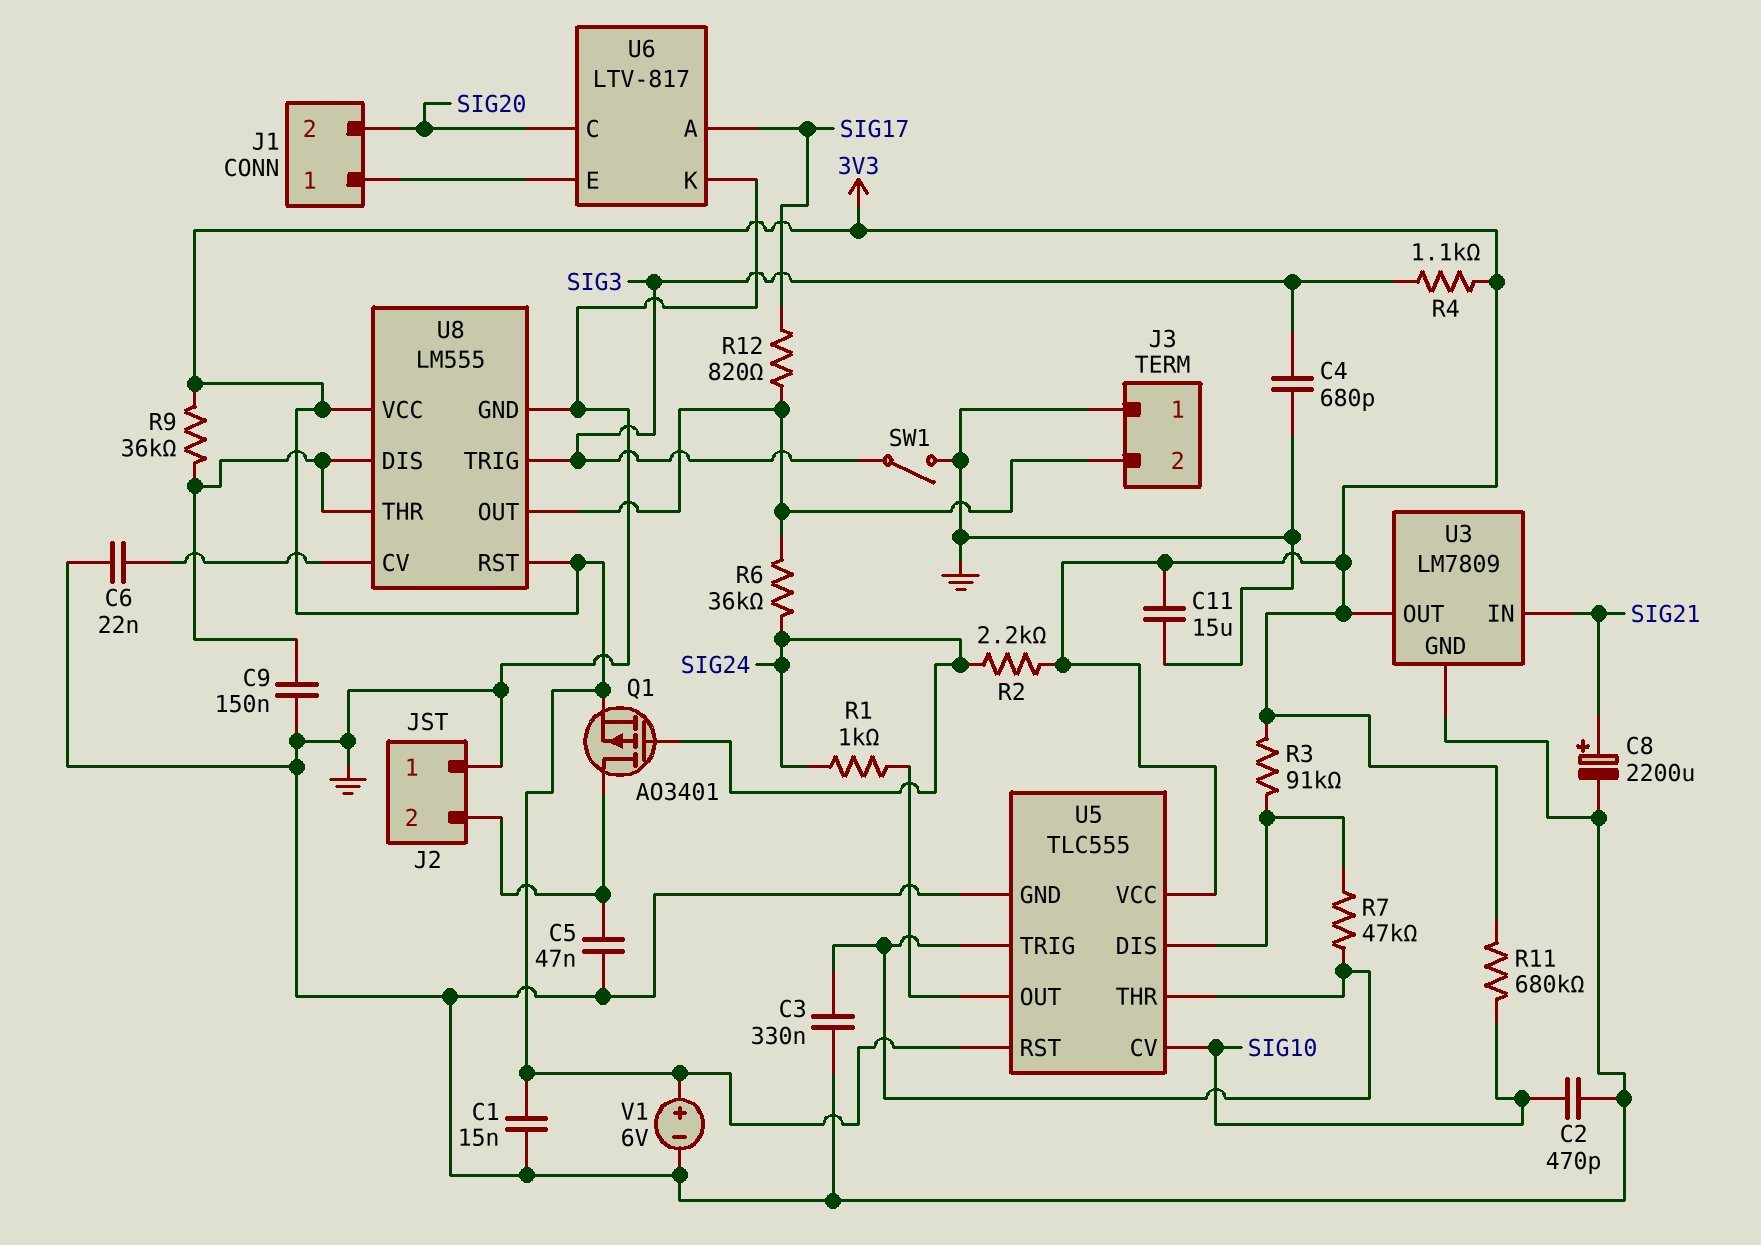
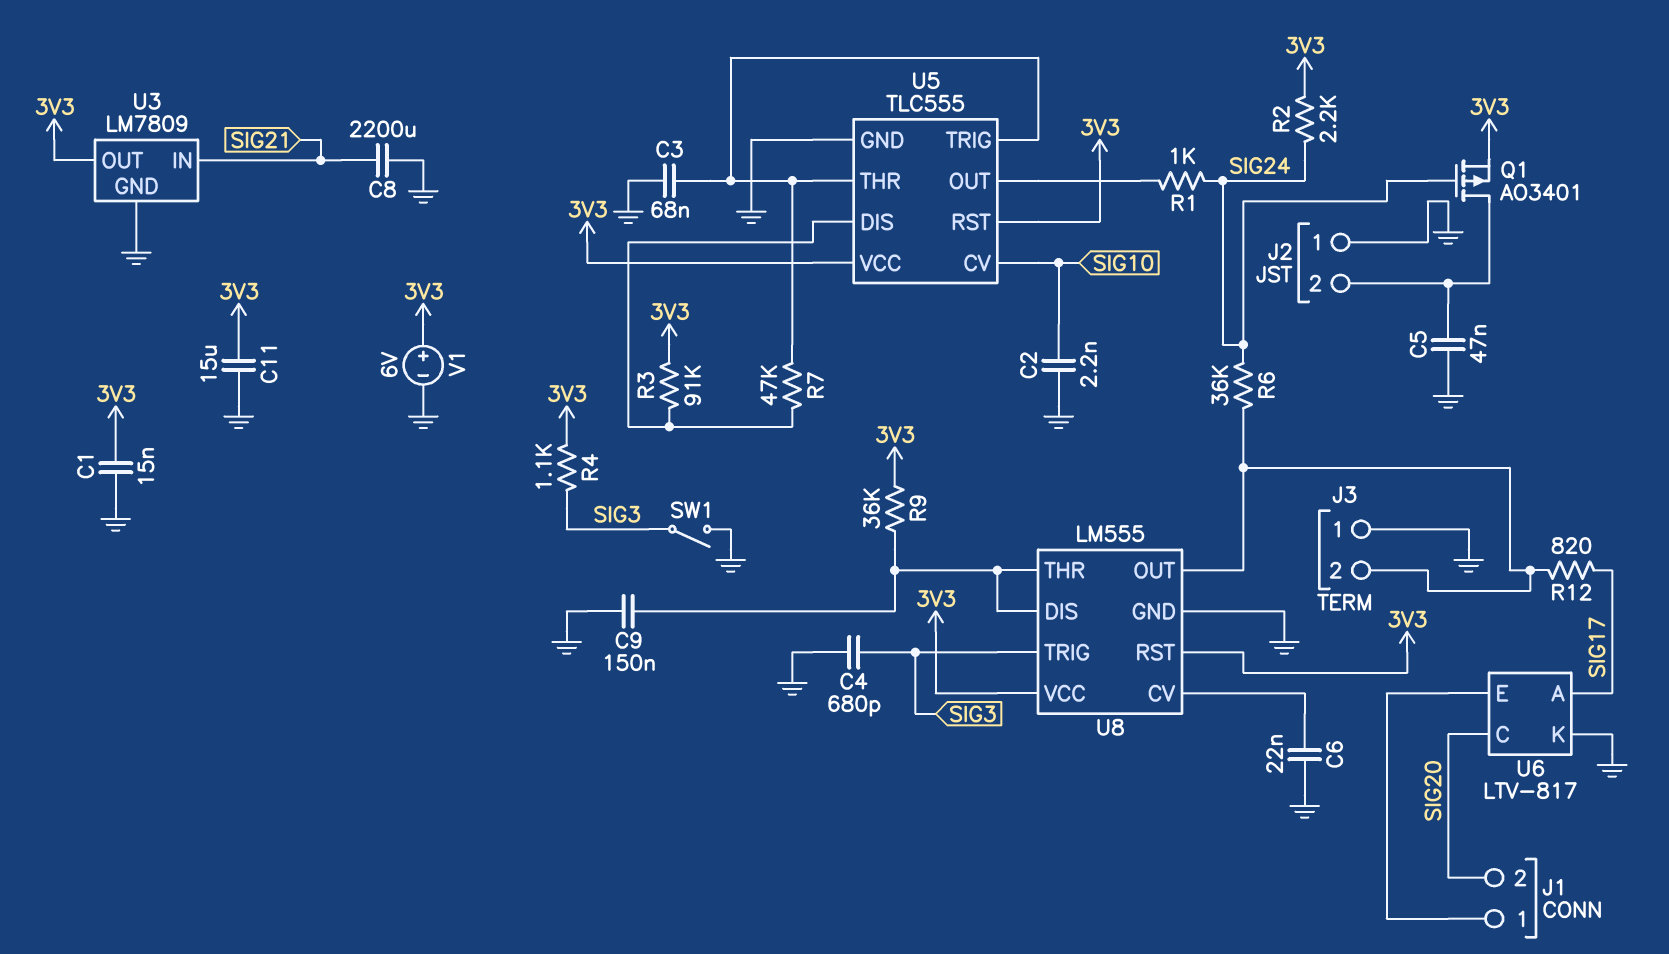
C2: 470pF (GND, SIG10) -> 2.2nF (GND, SIG10)
C3: 330nF (GND, U5/THR) -> 68nF (GND, U5/THR)
C8: 2200uF (plus SIG21, minus GND) -> 2200uF (GND, SIG21)
R11: 680k (3V3, SIG10) -> none

